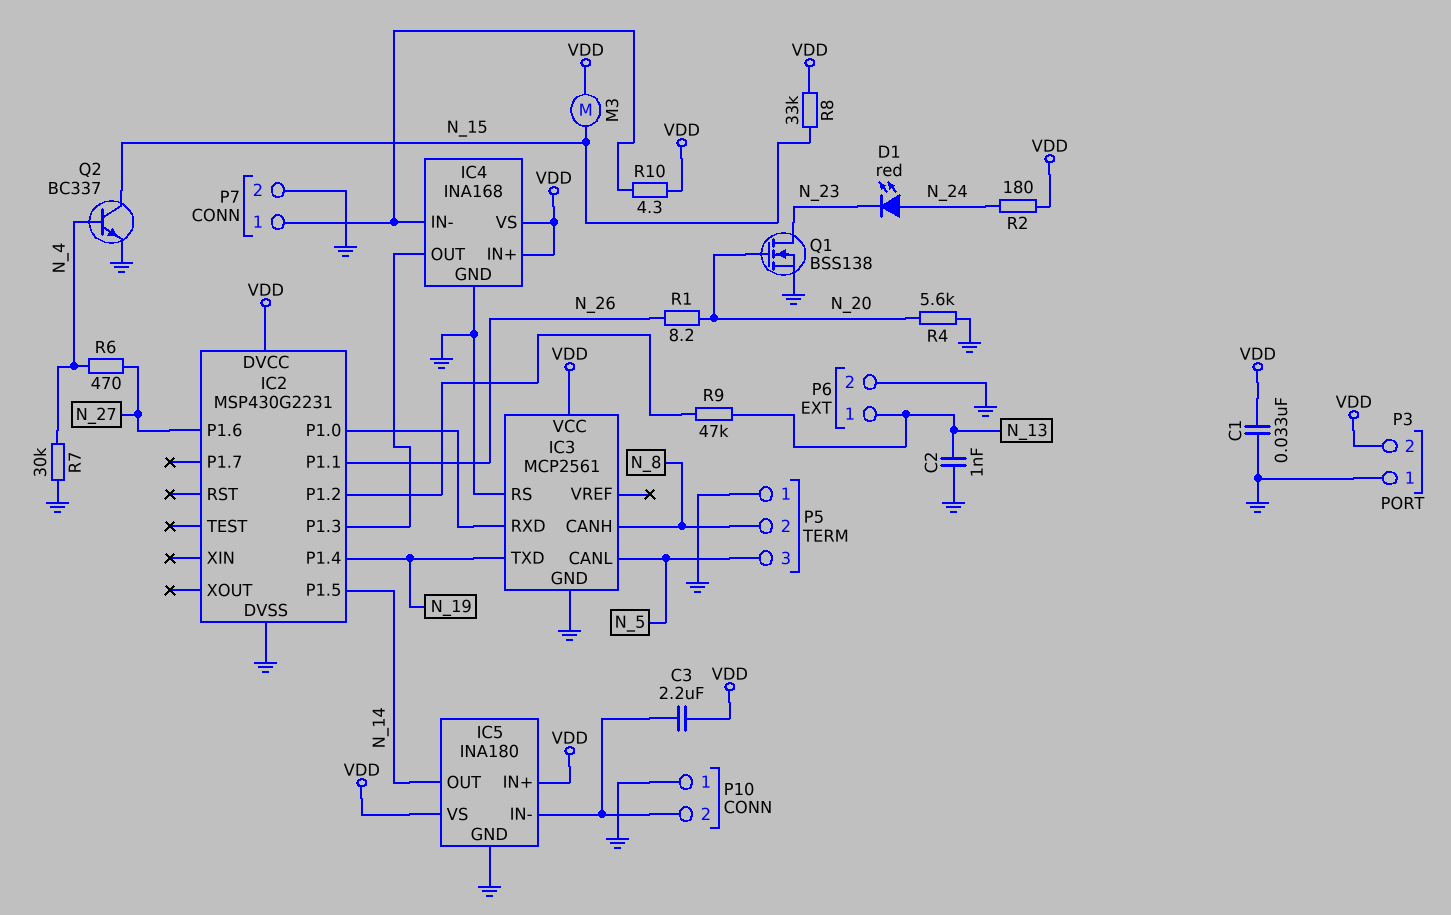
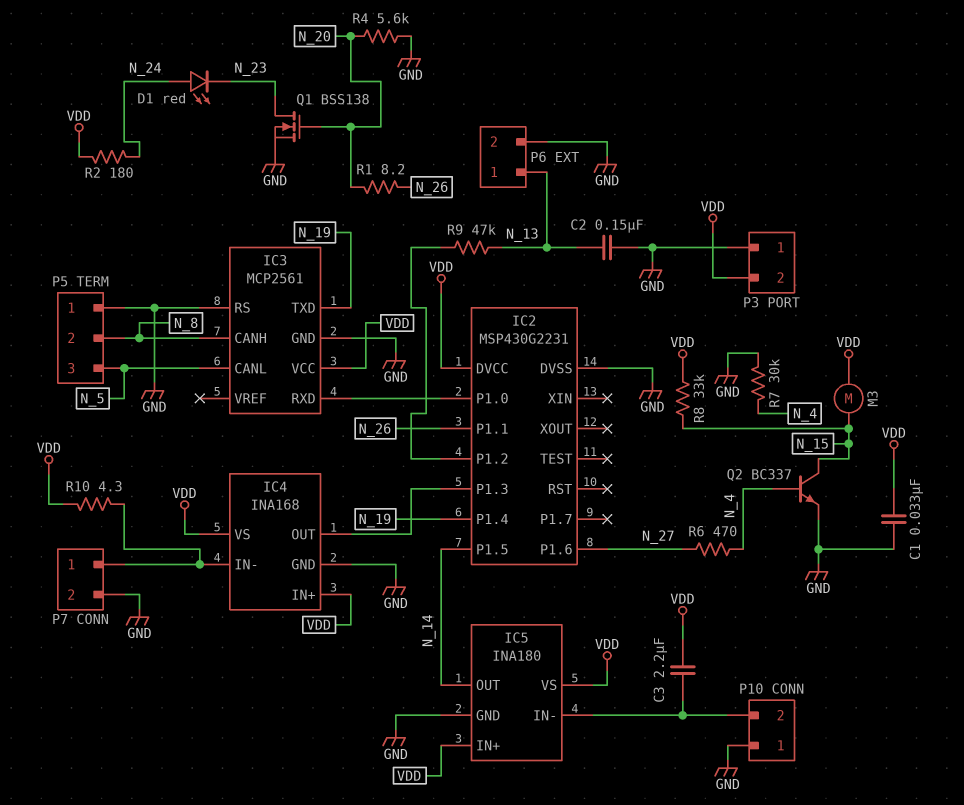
C2: 1nF (GND, N_13) -> 150nF (GND, N_13)

